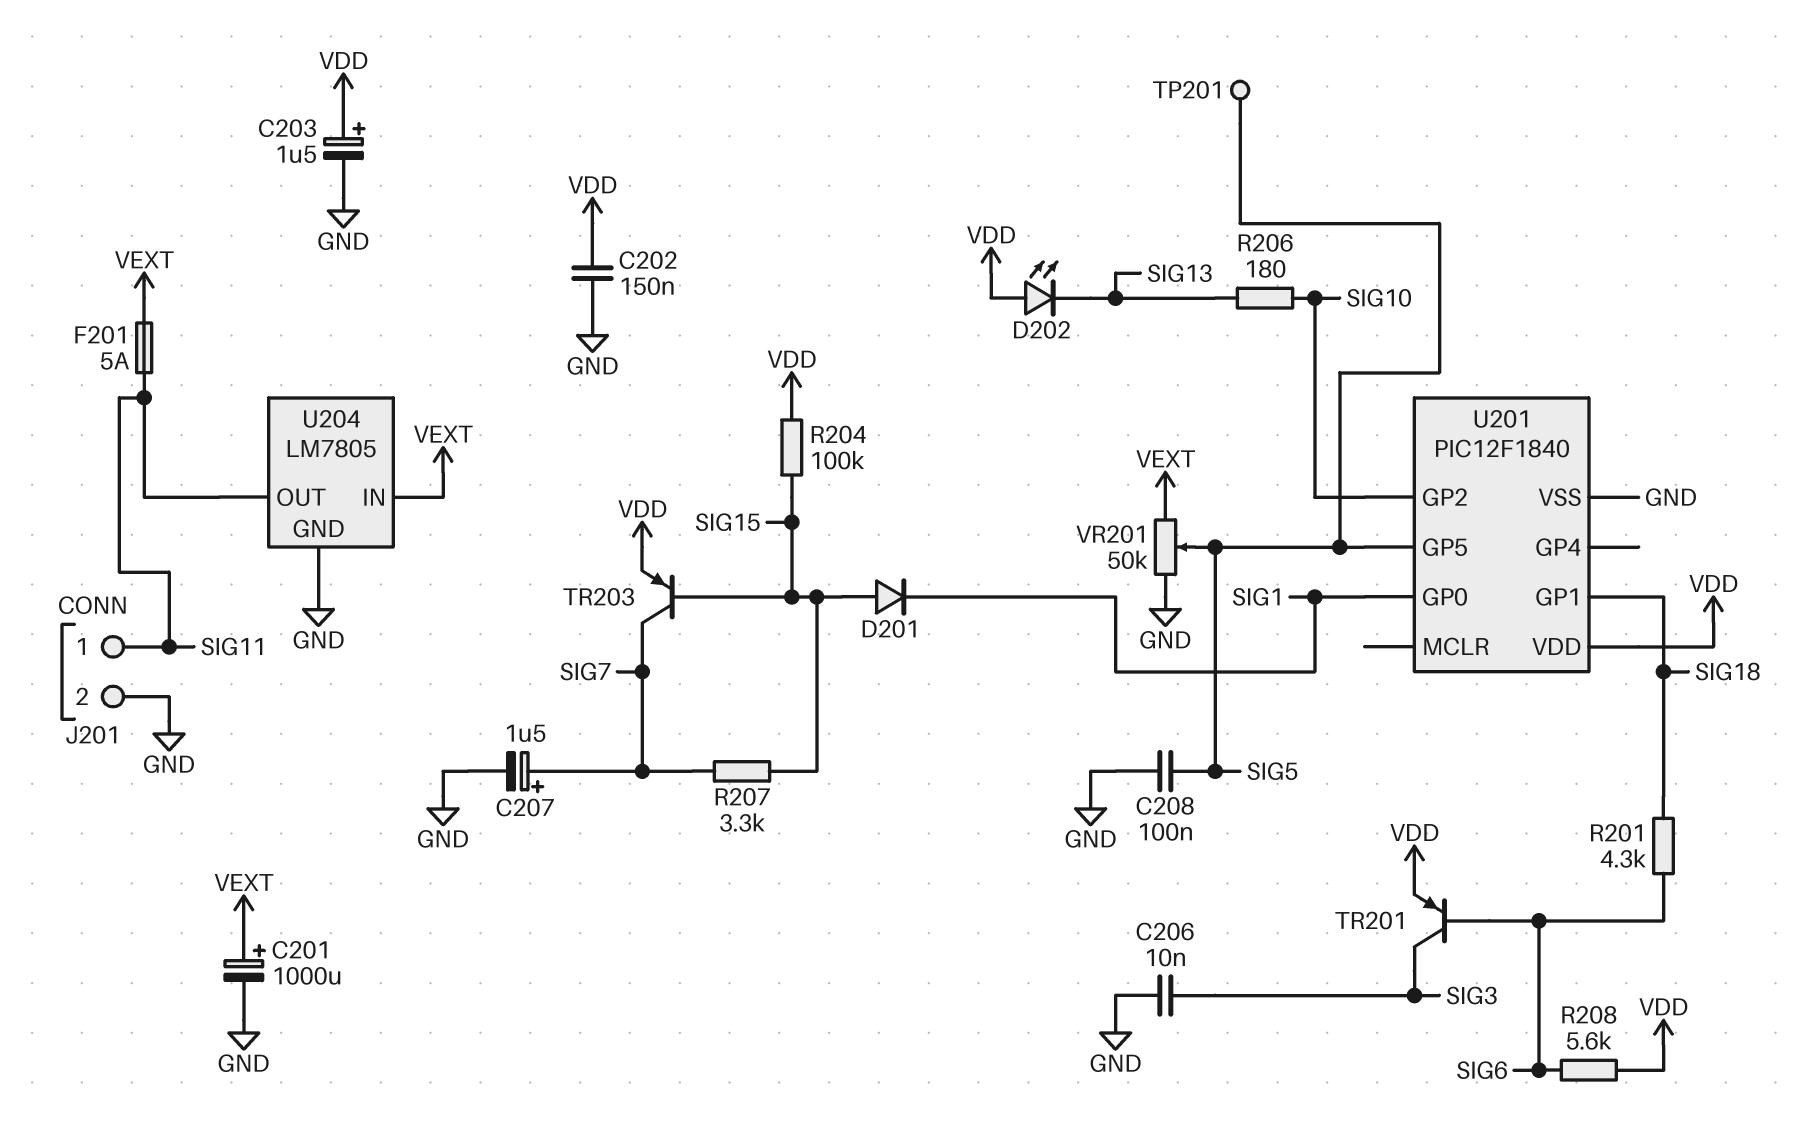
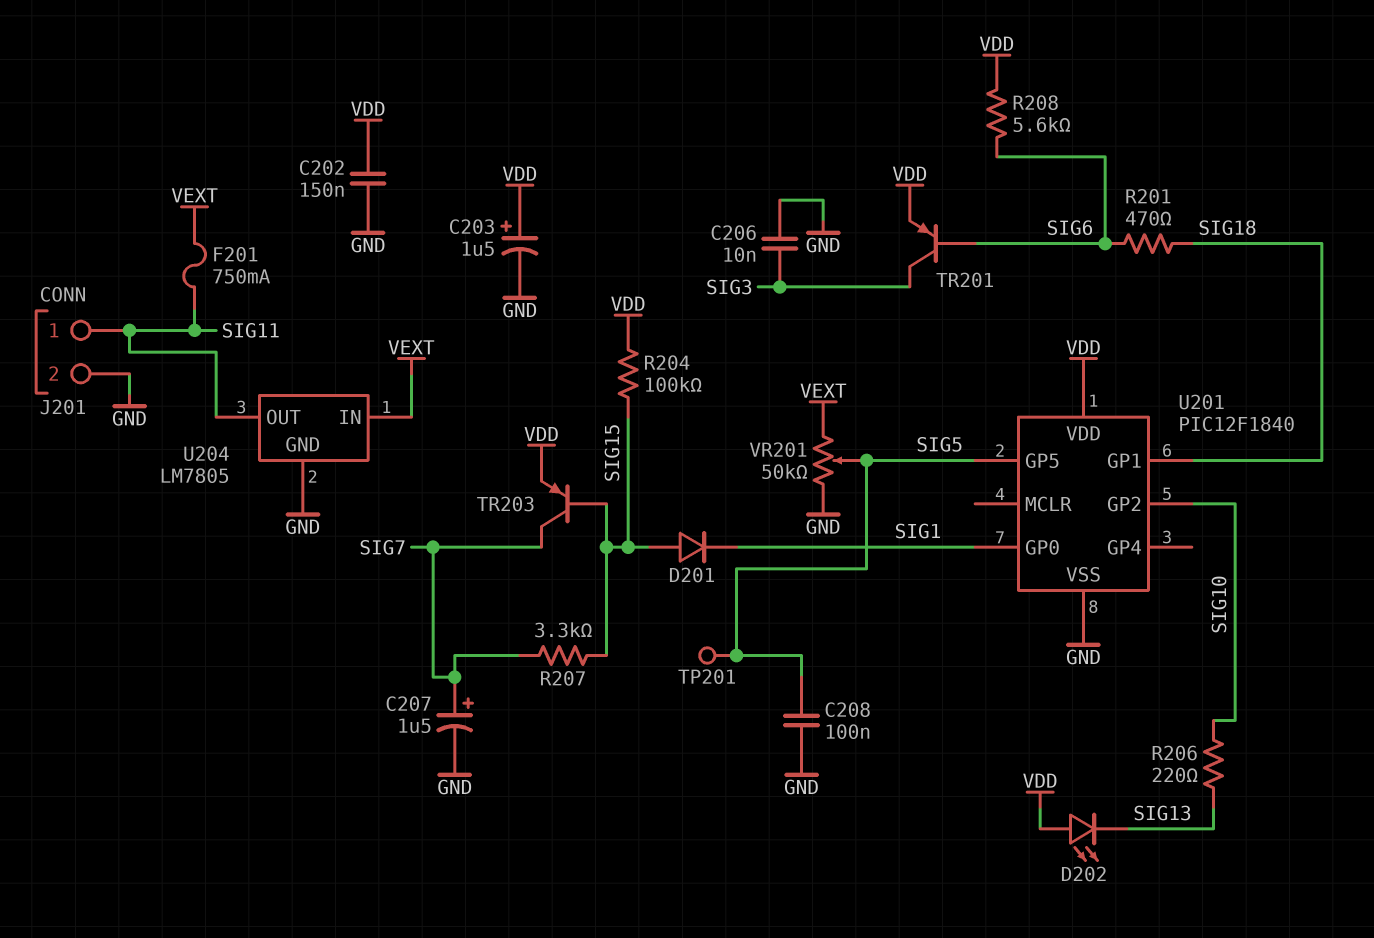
C201: 1000uF (plus VEXT, minus GND) -> none
F201: 5A (SIG11, VEXT) -> 750mA (SIG11, VEXT)
R201: 4.3k (SIG6, SIG18) -> 470 (SIG6, SIG18)
R206: 180 (SIG10, SIG13) -> 220 (SIG10, SIG13)

